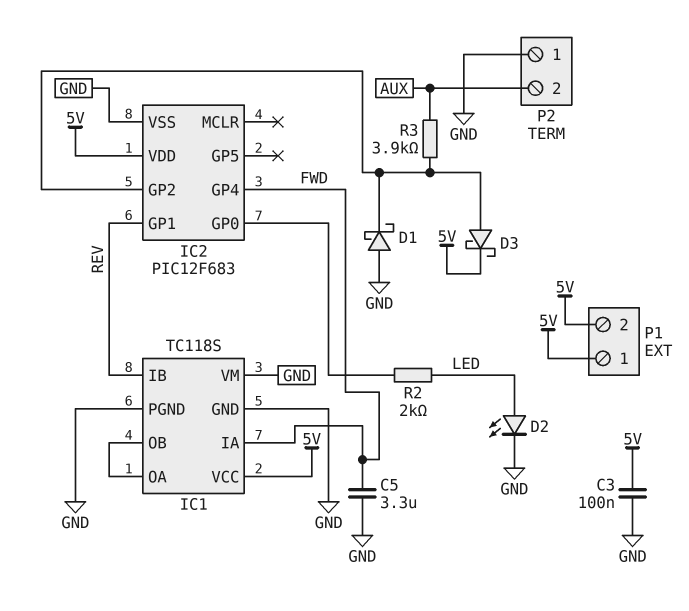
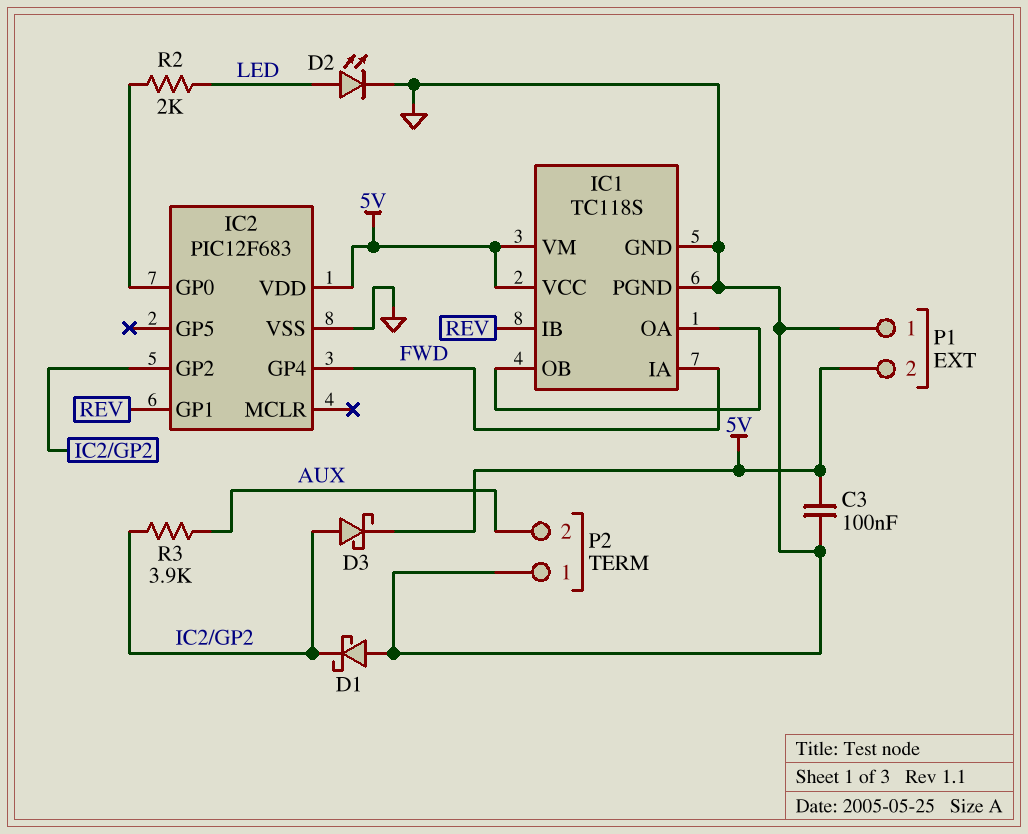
C5: 3.3uF (FWD, GND) -> none
IC1 pin VM: GND -> 5V
P1 pin 1: 5V -> GND

